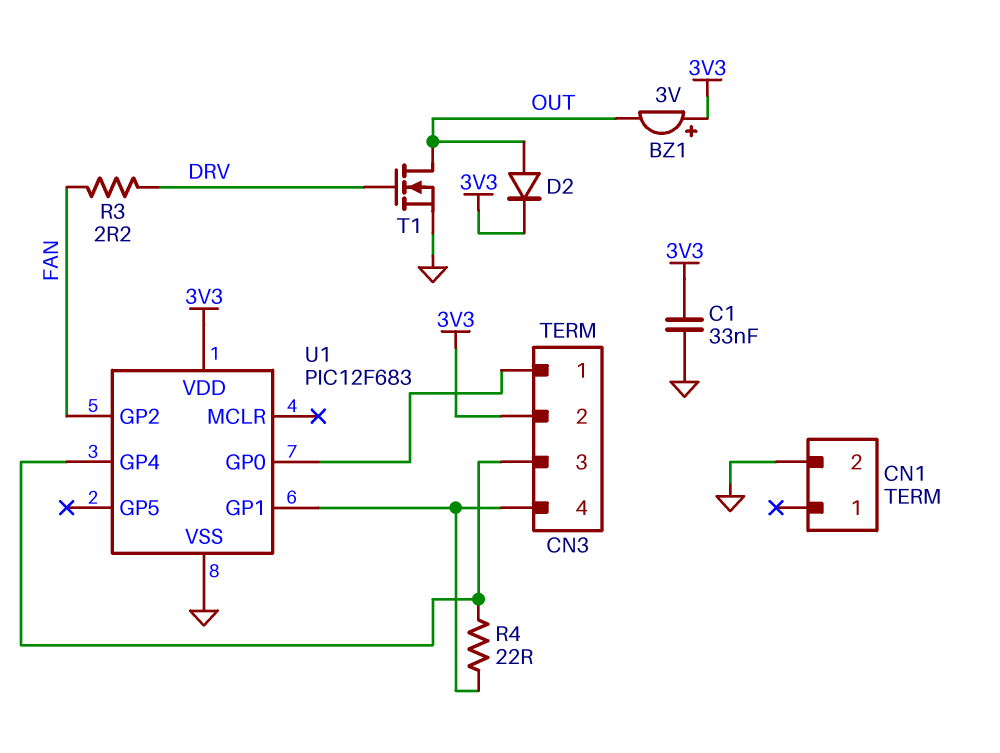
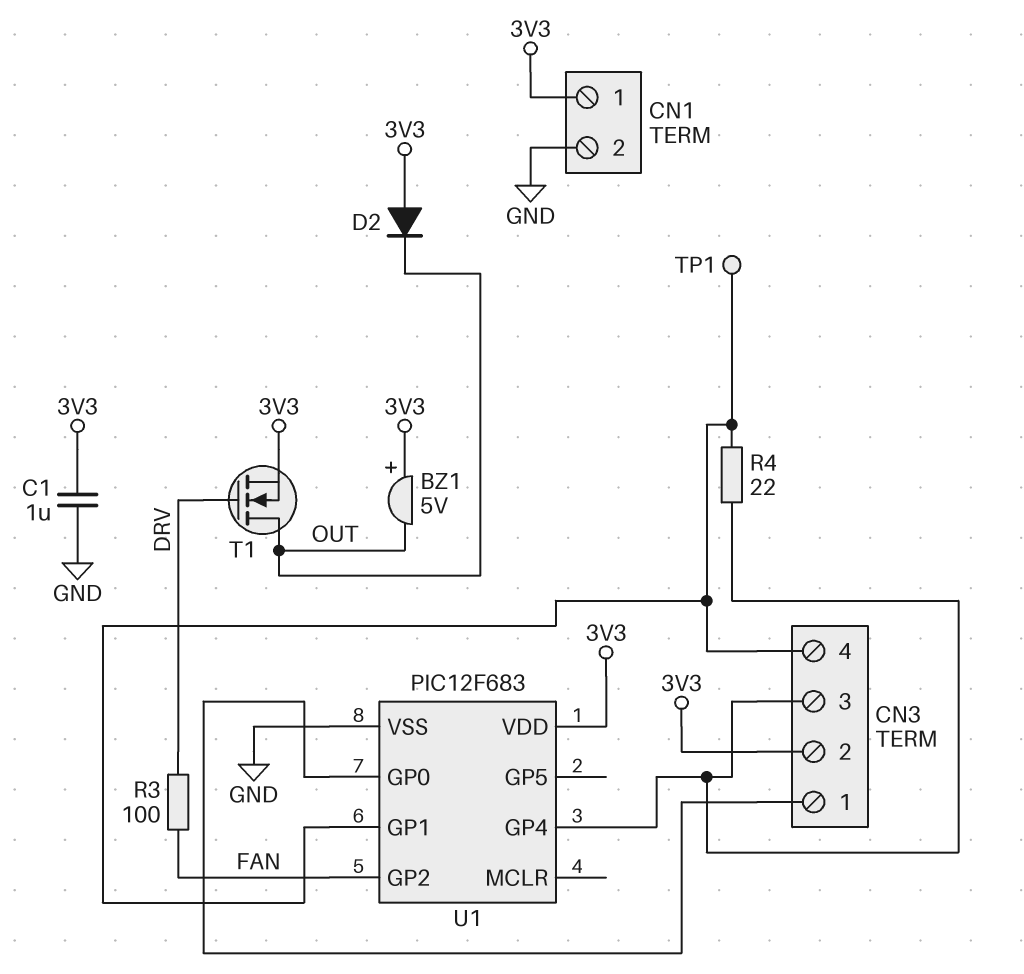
BZ1: buzzer 3V (plus 3V3, minus OUT) -> buzzer 5V (plus 3V3, minus OUT)
C1: 33nF (3V3, GND) -> 1uF (3V3, GND)
CN1 pin 1: none -> 3V3
D2: diode (A OUT, K 3V3) -> diode (A 3V3, K OUT)
R3: 2.2 (DRV, FAN) -> 100 (DRV, FAN)
T1: NMOS (G DRV, D OUT, S GND) -> NMOS (G DRV, D OUT, S 3V3)
TP1: none -> test point (CN3/4)

